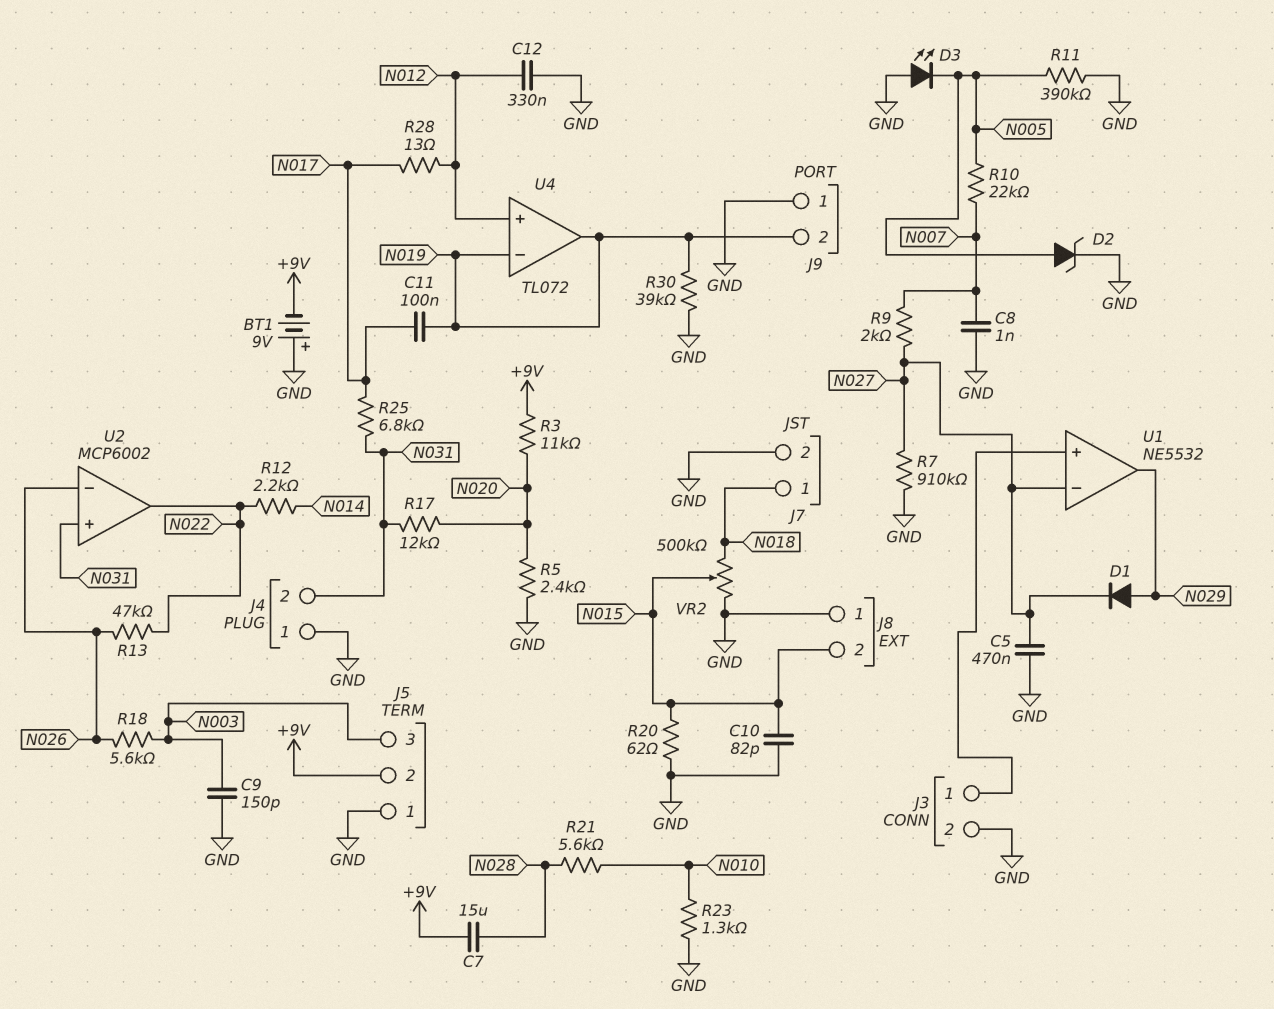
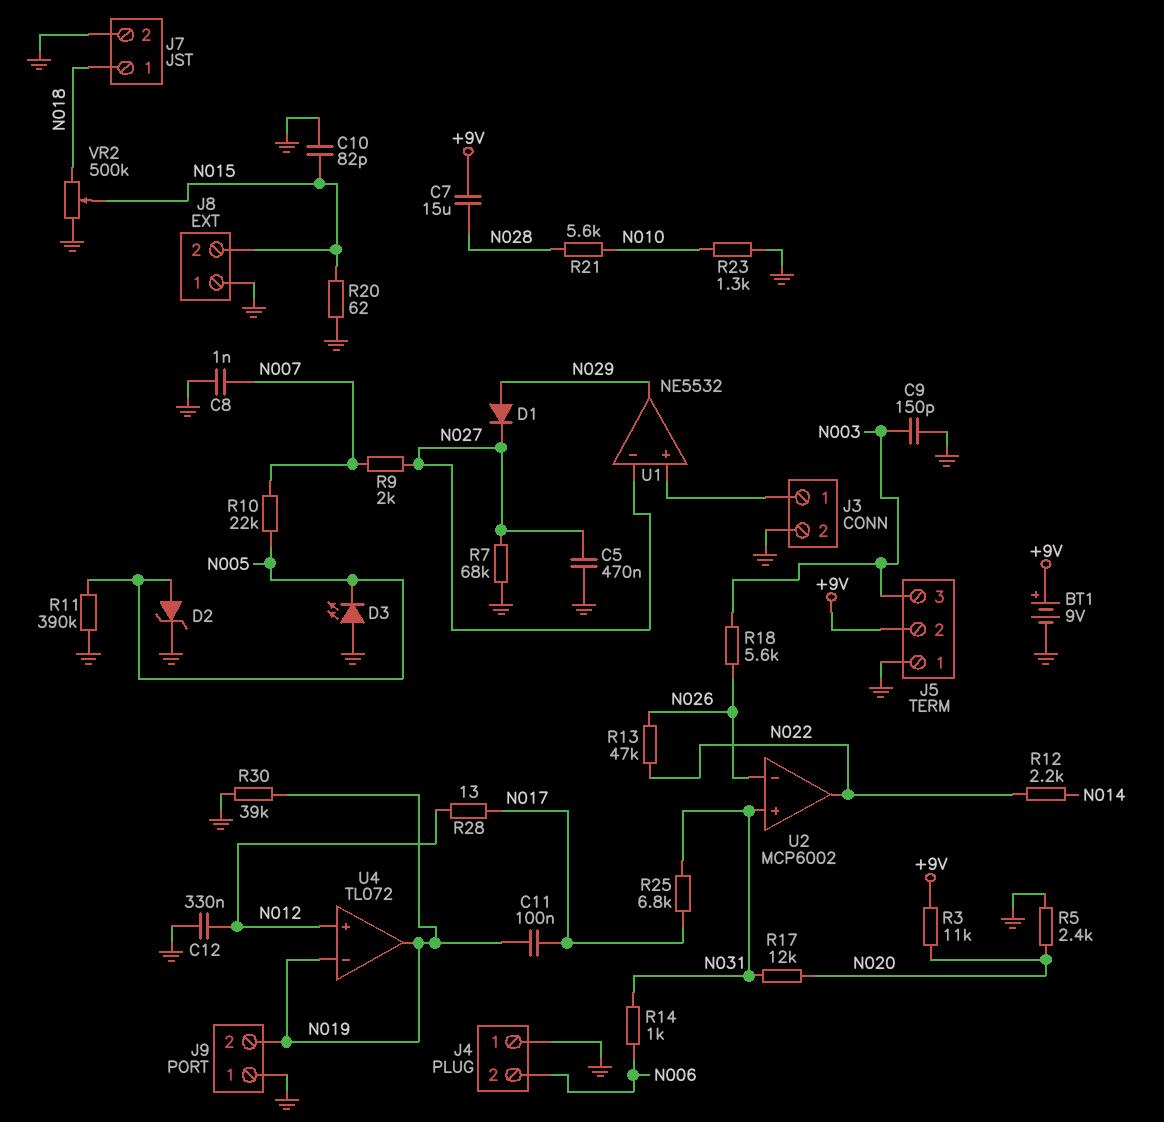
BT1: 9V (plus GND, minus +9V) -> 9V (plus +9V, minus GND)
J4 pin 2: N031 -> N006
R7: 910k (GND, N027) -> 68k (GND, N027)
R14: none -> 1k (N006, N031)

